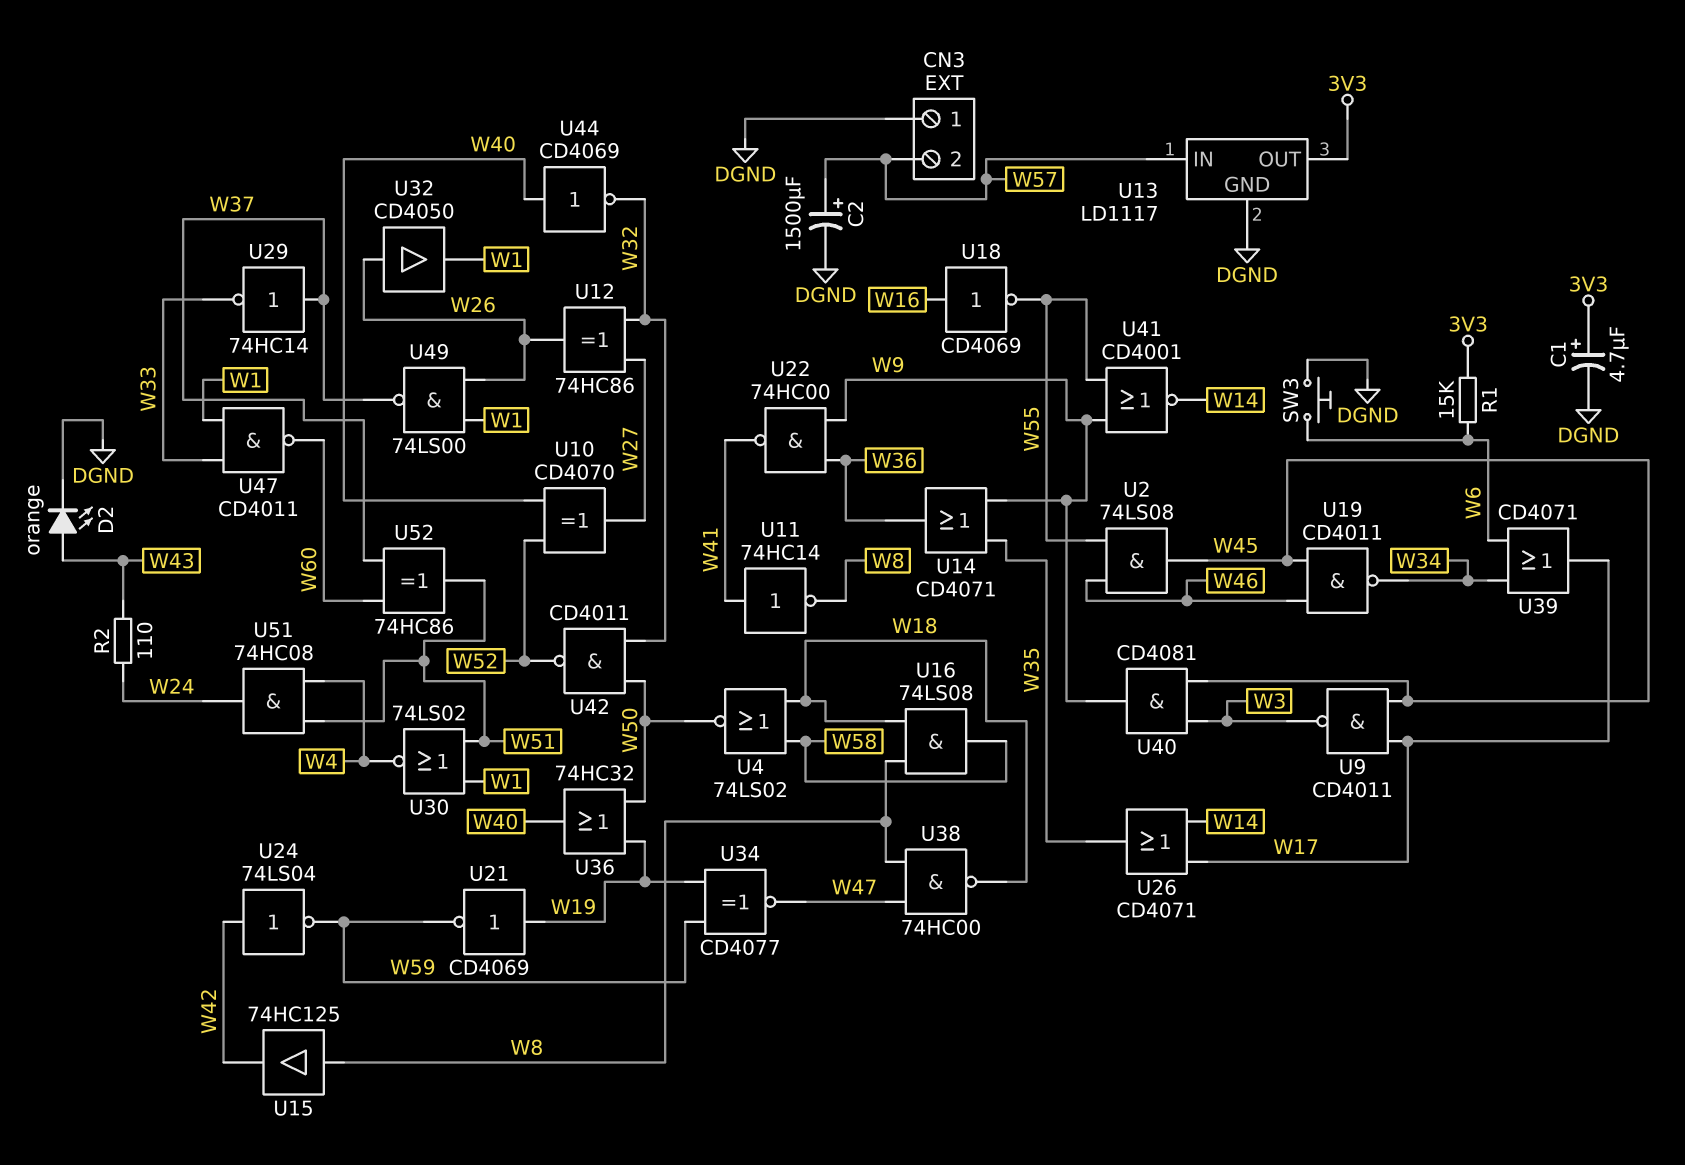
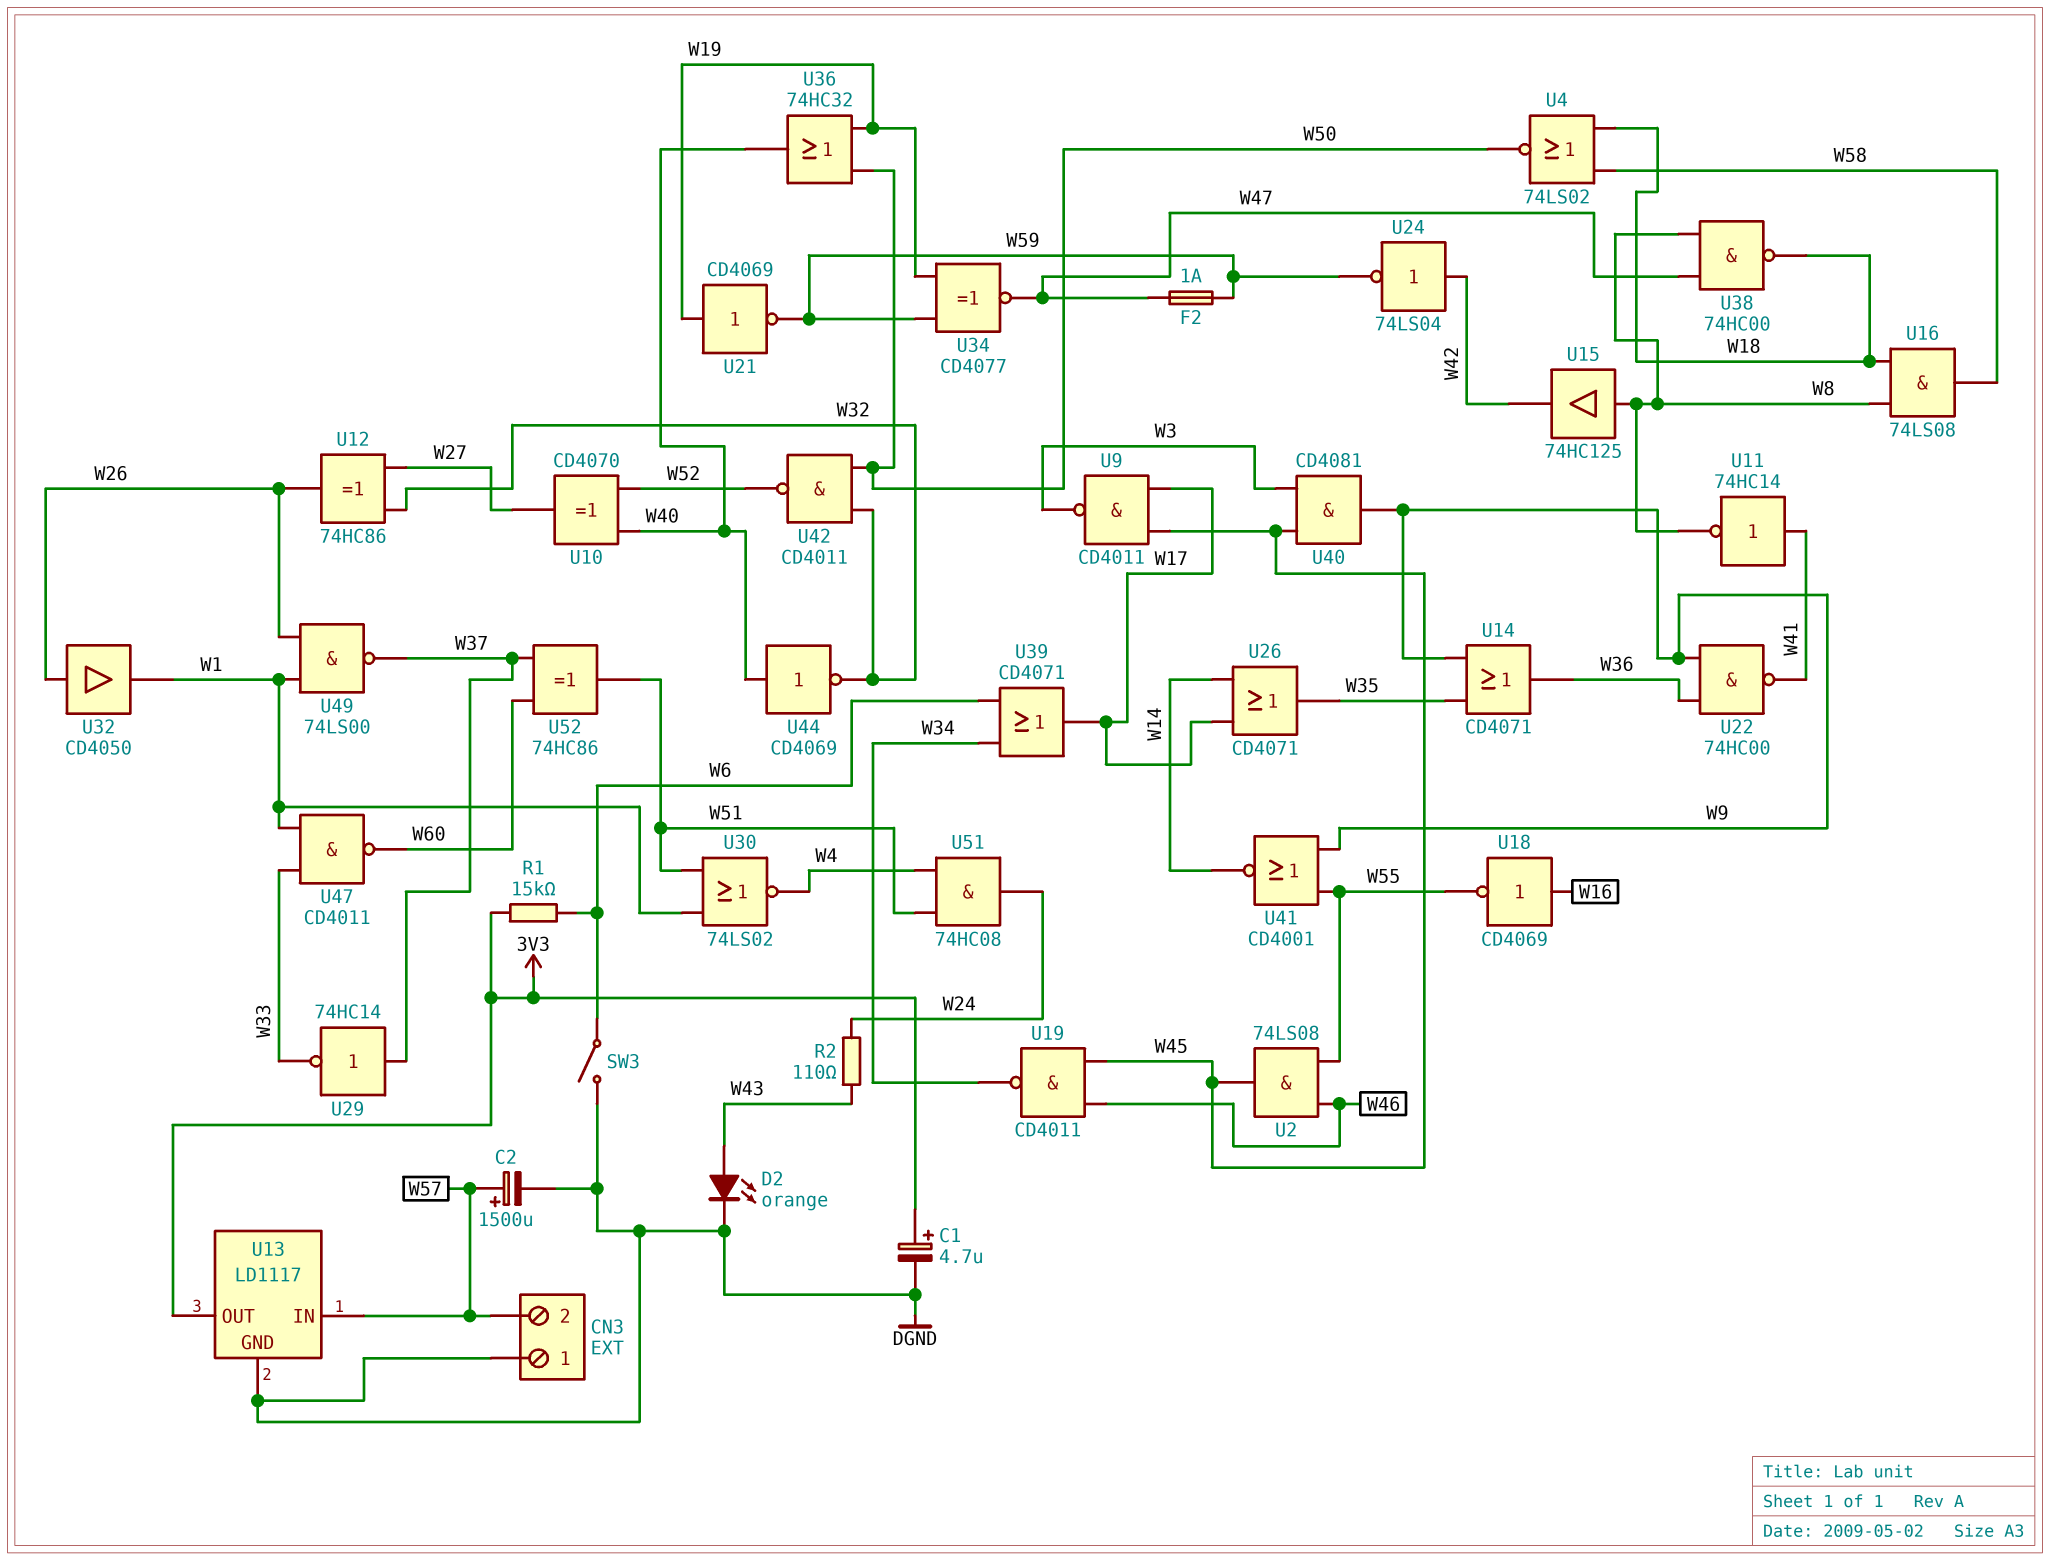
F2: none -> 1A (W47, W59)
SW3: button (DGND, W6) -> switch (DGND, W6)

